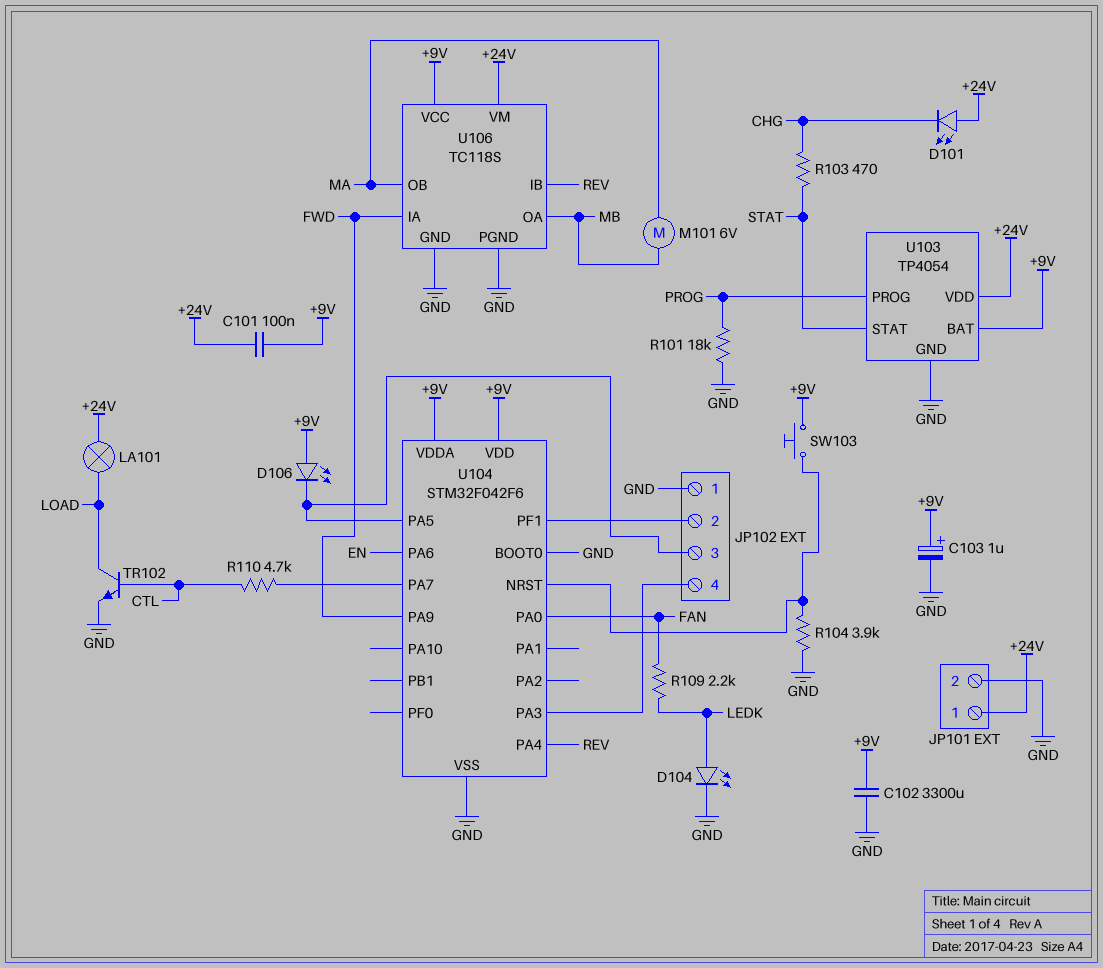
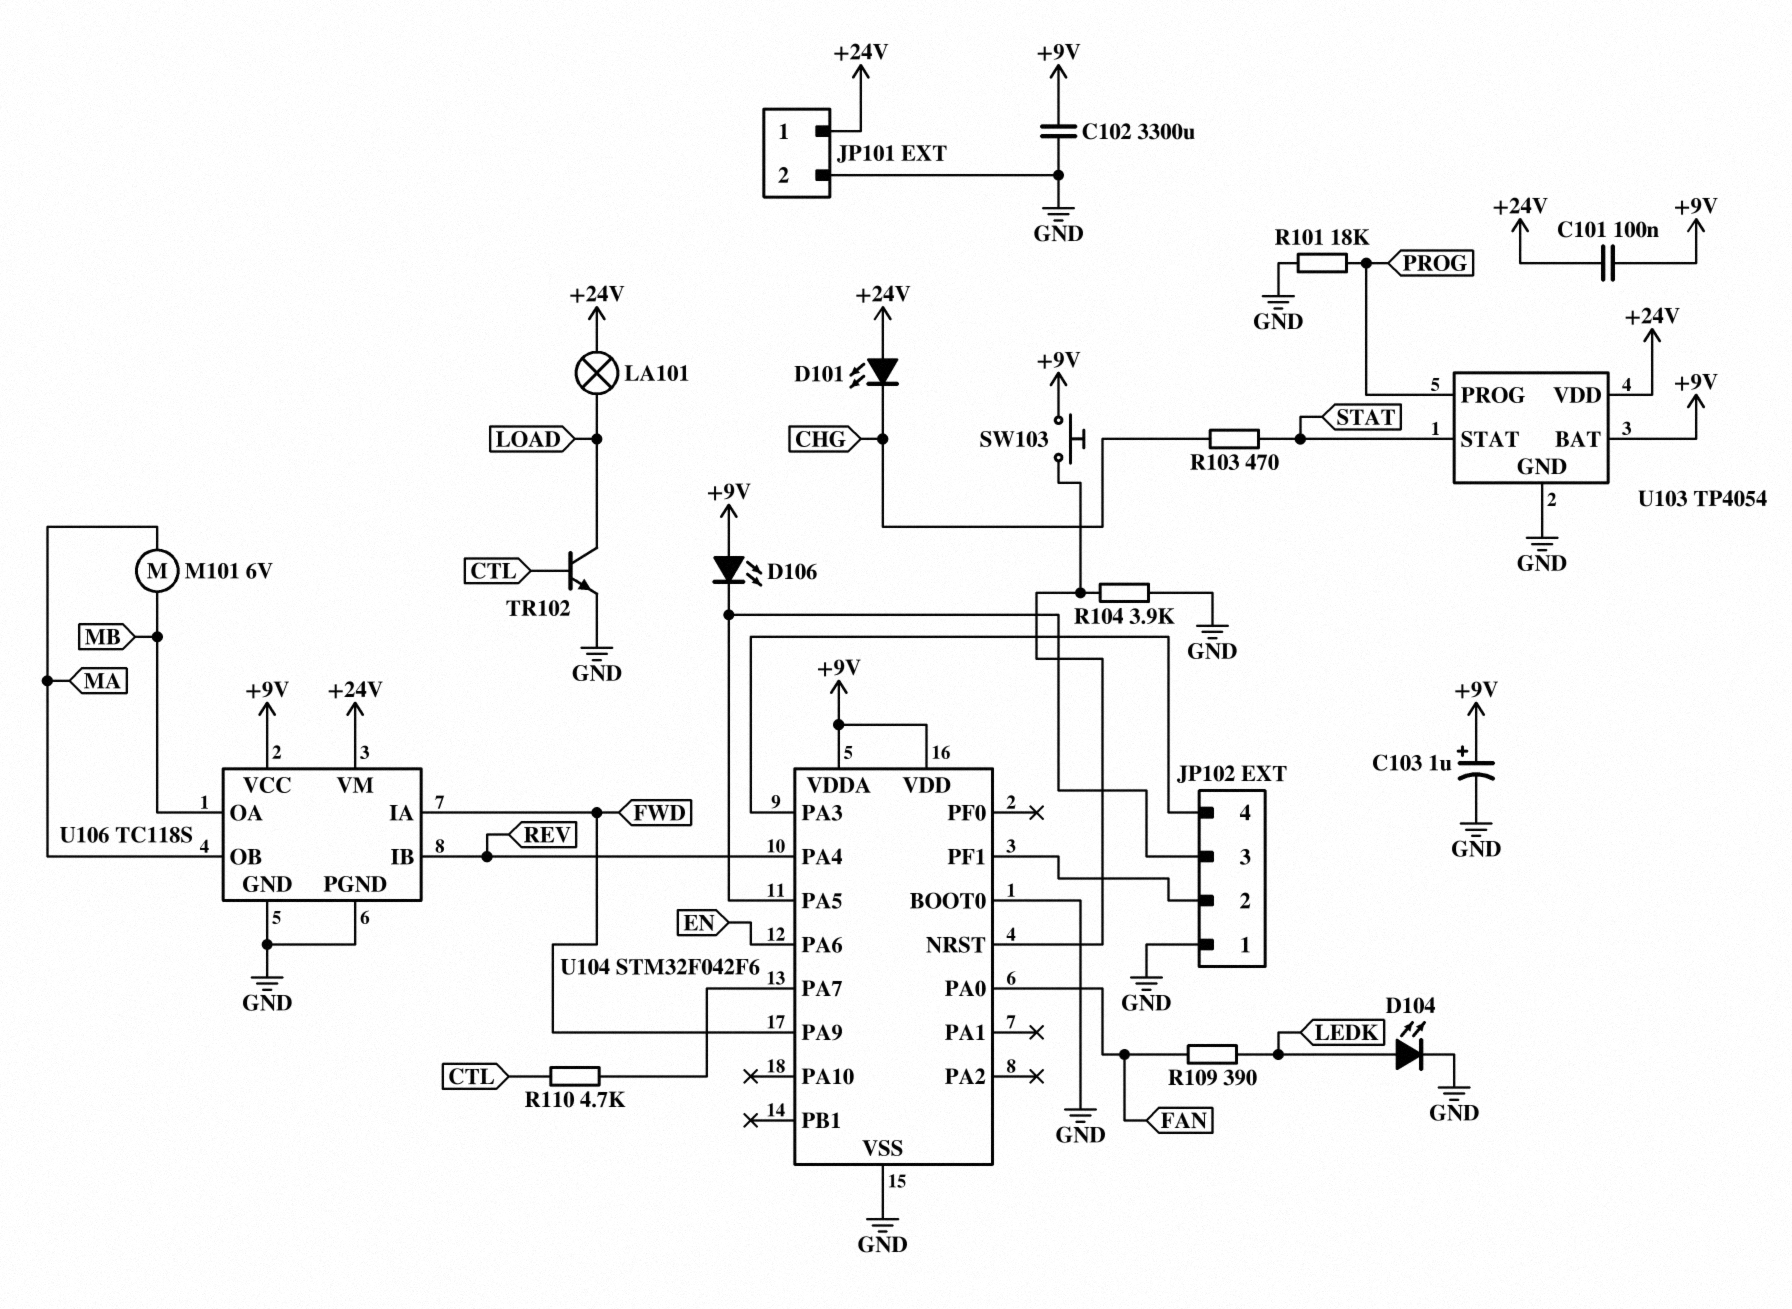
R109: 2.2k (FAN, LEDK) -> 390 (FAN, LEDK)

